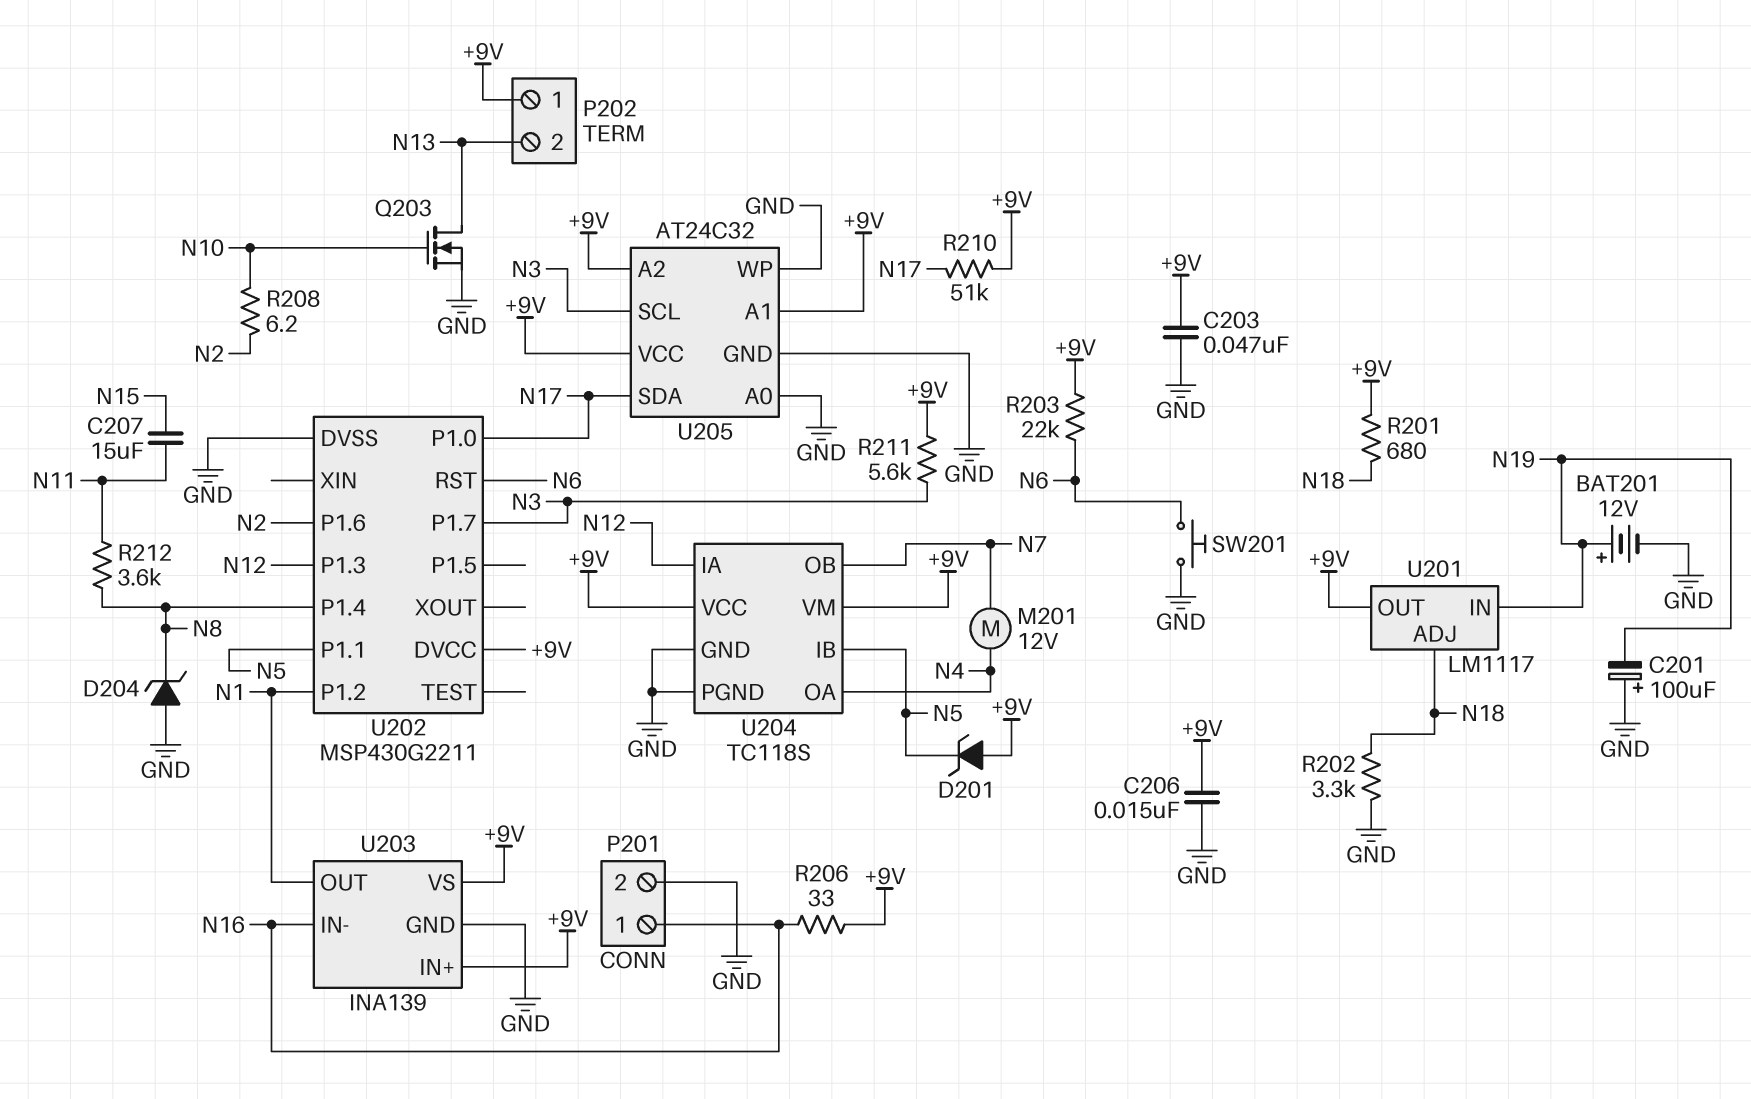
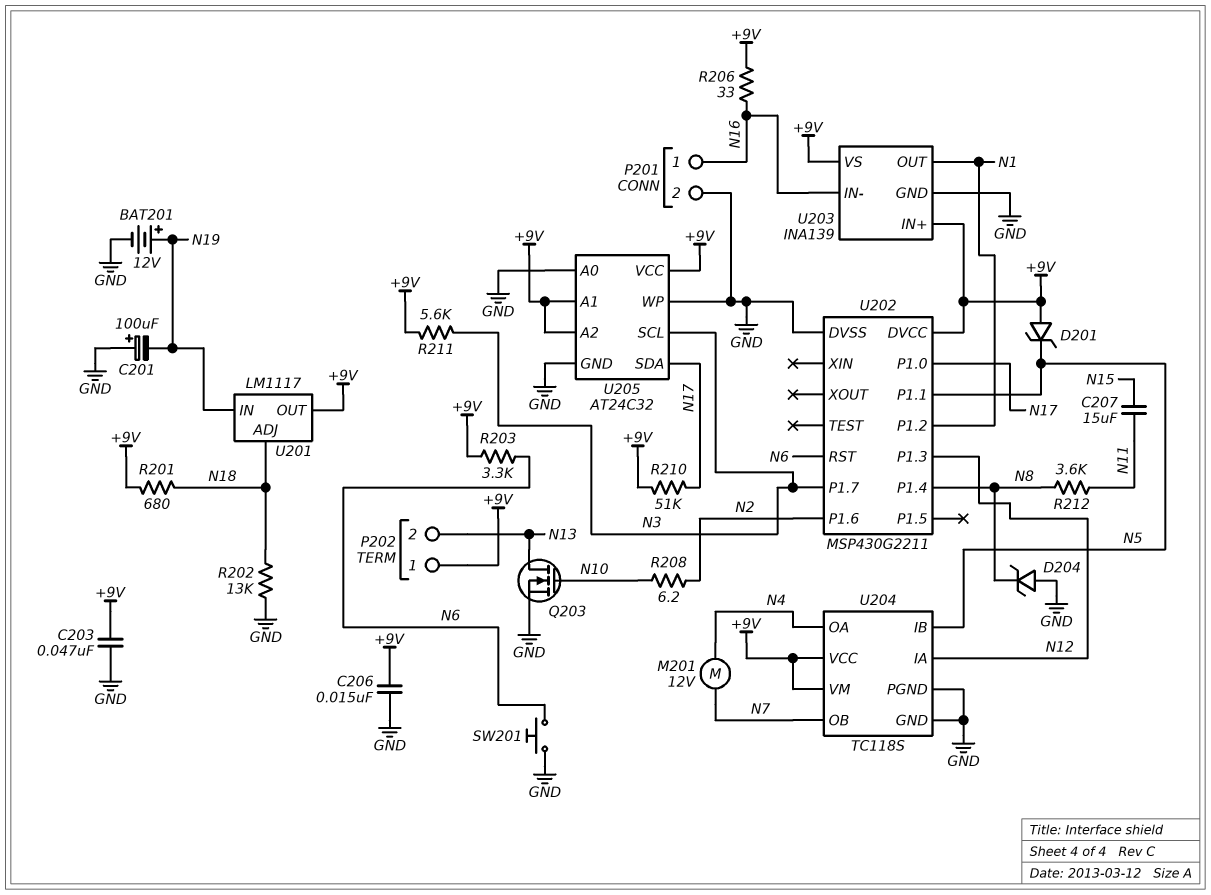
R202: 3.3k (GND, N18) -> 13k (GND, N18)
R203: 22k (+9V, N6) -> 3.3k (+9V, N6)

